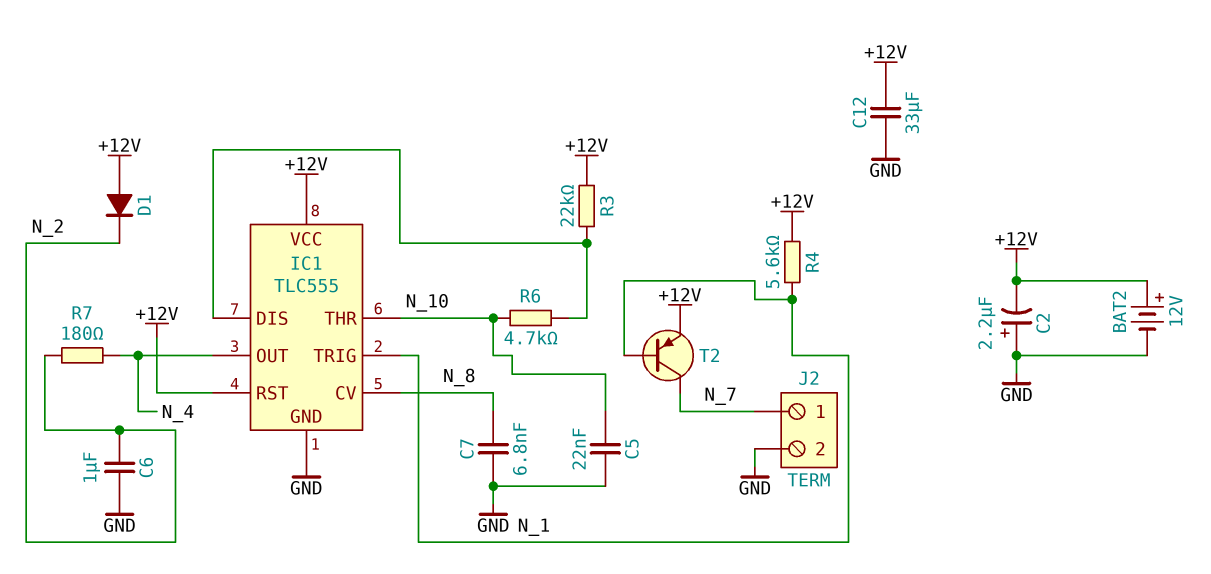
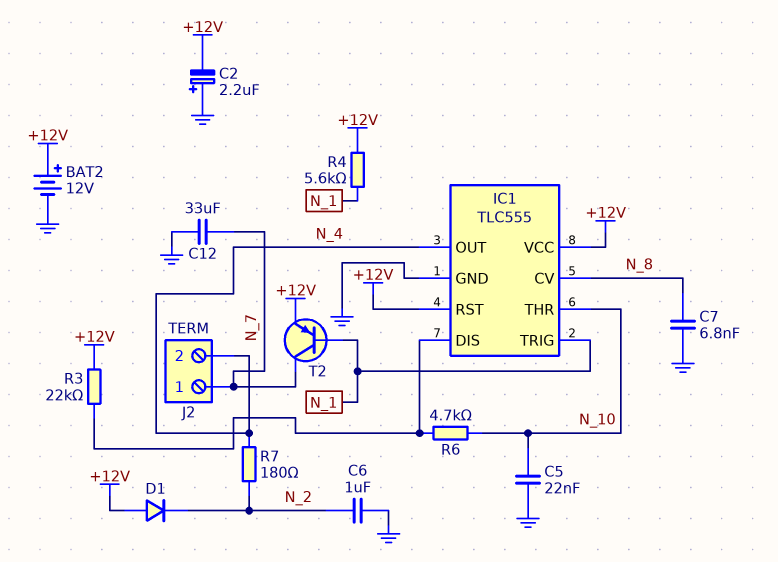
C12: 33uF (+12V, GND) -> 33uF (GND, N_7)
J2 pin 2: GND -> N_4

